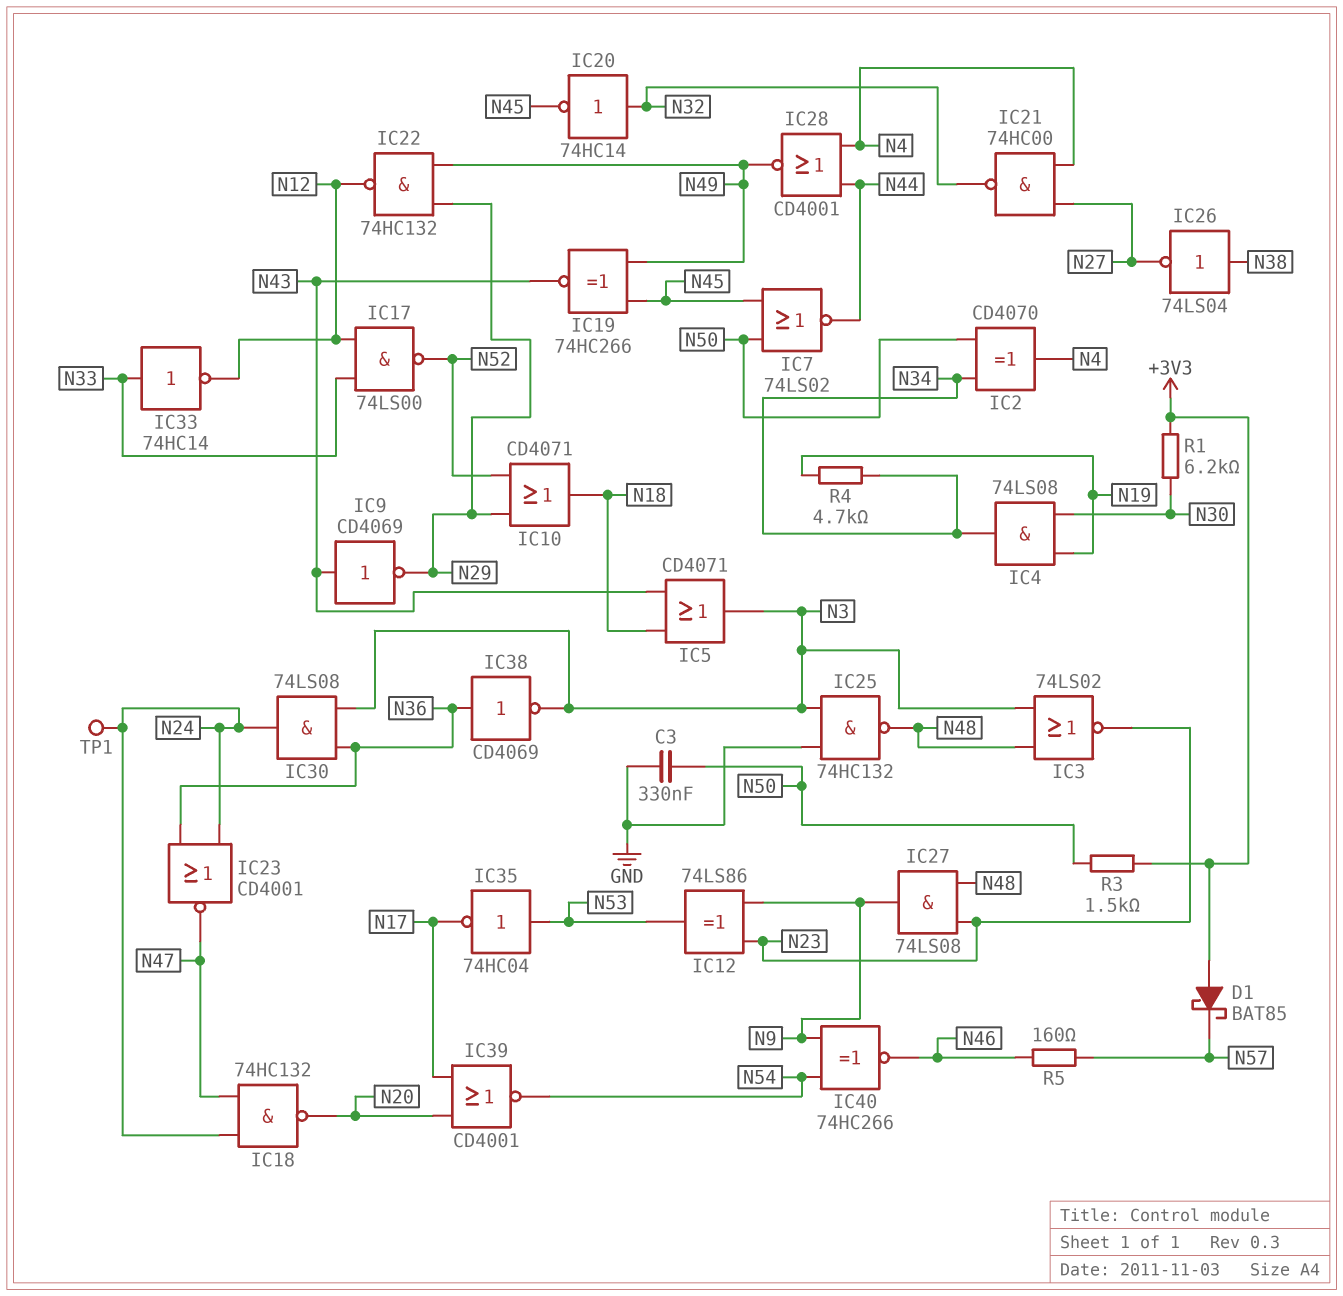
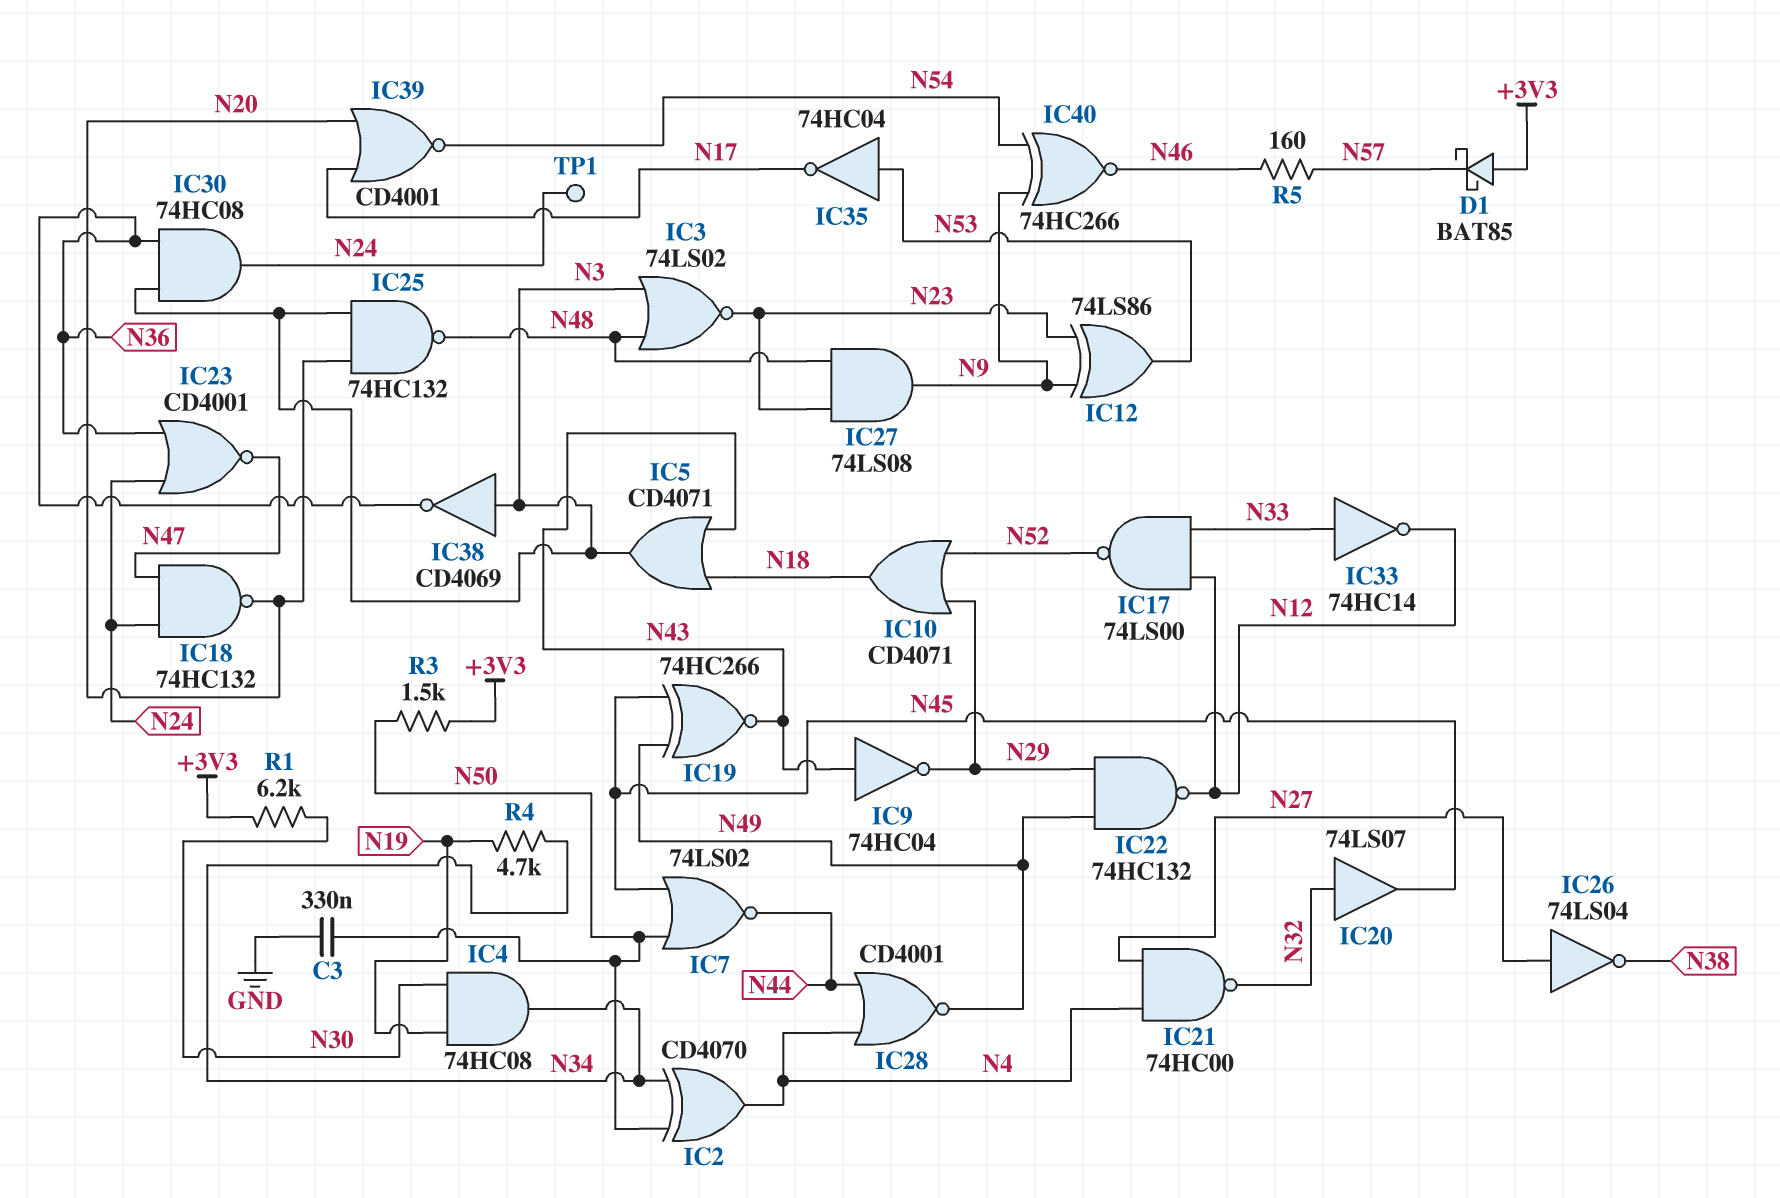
IC4: AND 74LS08 (in N19, in N30, out N34) -> AND 74HC08 (in N19, in N30, out N34)
IC9: NOT CD4069 (in N43, out N29) -> NOT 74HC04 (in N43, out N29)
IC20: NOT 74HC14 (in N32, out N45) -> buffer 74LS07 (in N32, out N45)
IC25: NAND 74HC132 (in GND, in N3, out N48) -> NAND 74HC132 (in N3, in N20, out N48)
IC26: NOT 74LS04 (in N38, out N27) -> NOT 74LS04 (in N27, out N38)
IC30: AND 74LS08 (in N3, in N36, out N24) -> AND 74HC08 (in N3, in N36, out N24)
IC38: NOT CD4069 (in N36, out N3) -> NOT CD4069 (in N3, out N36)

